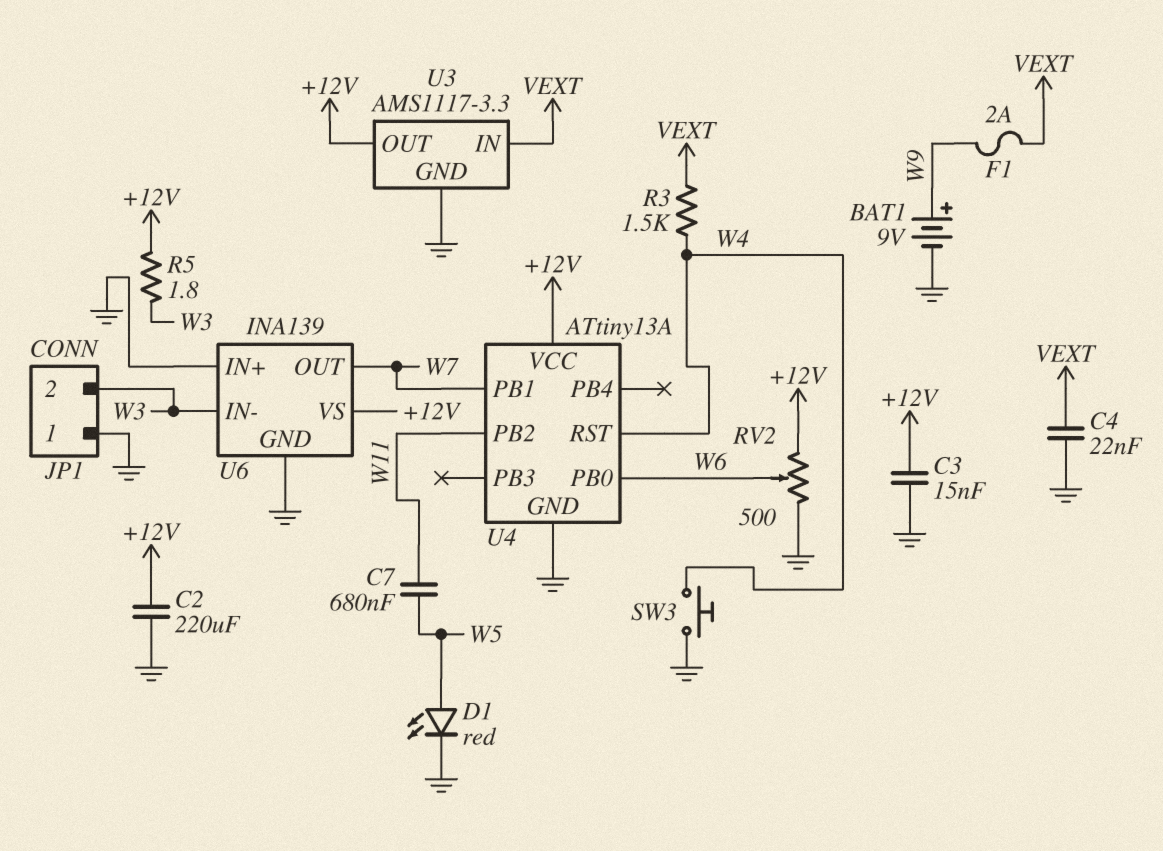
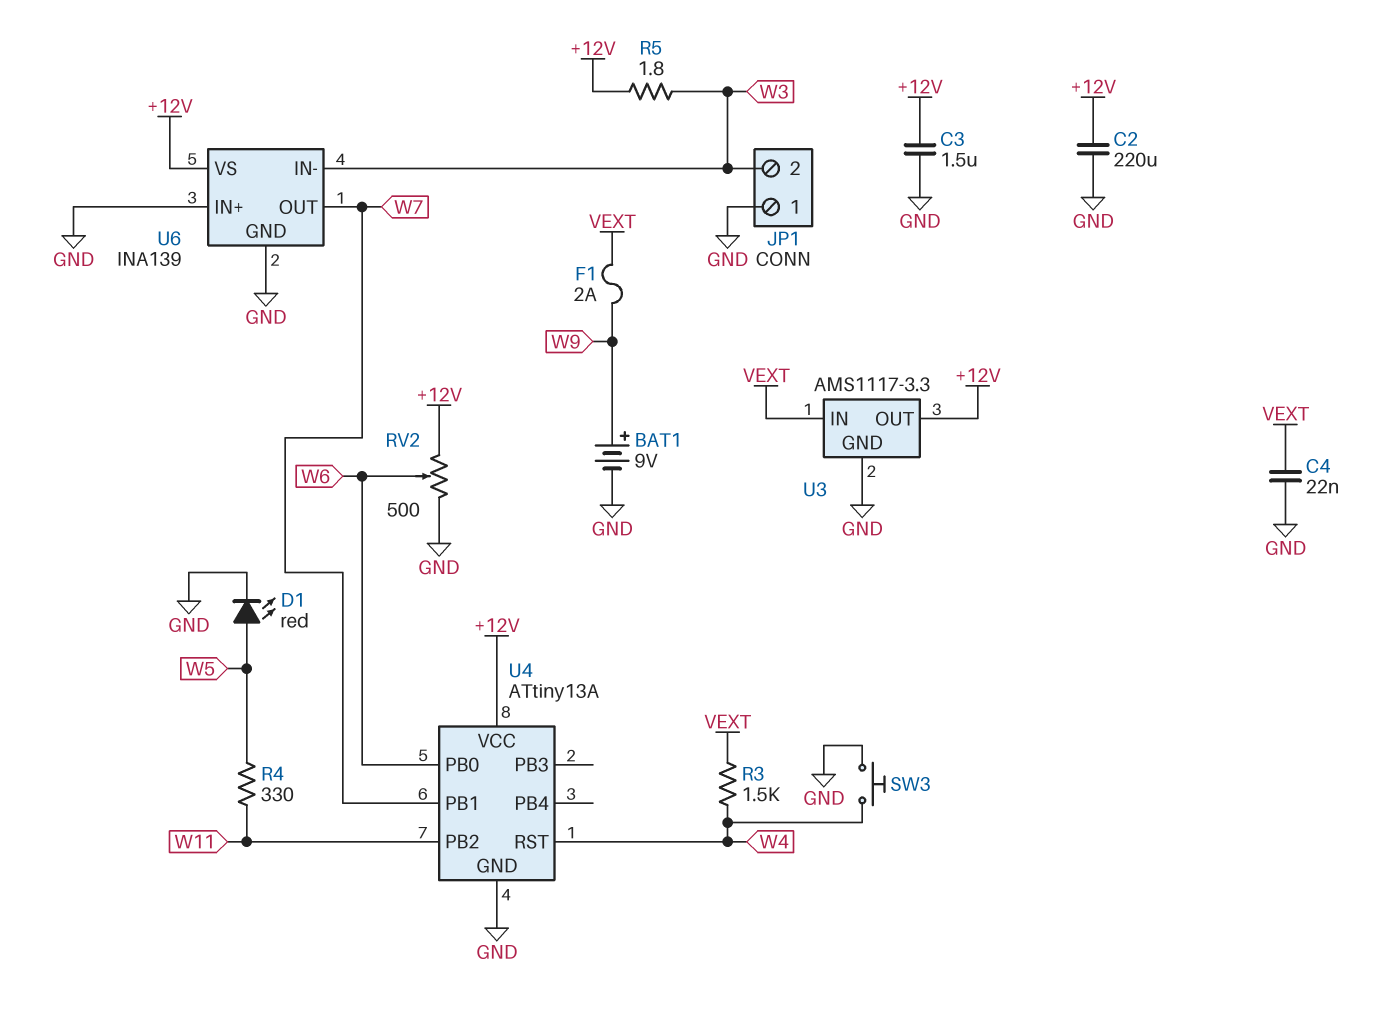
C3: 15nF (+12V, GND) -> 1.5uF (+12V, GND)
C7: 680nF (W5, W11) -> none
R4: none -> 330 (W5, W11)

